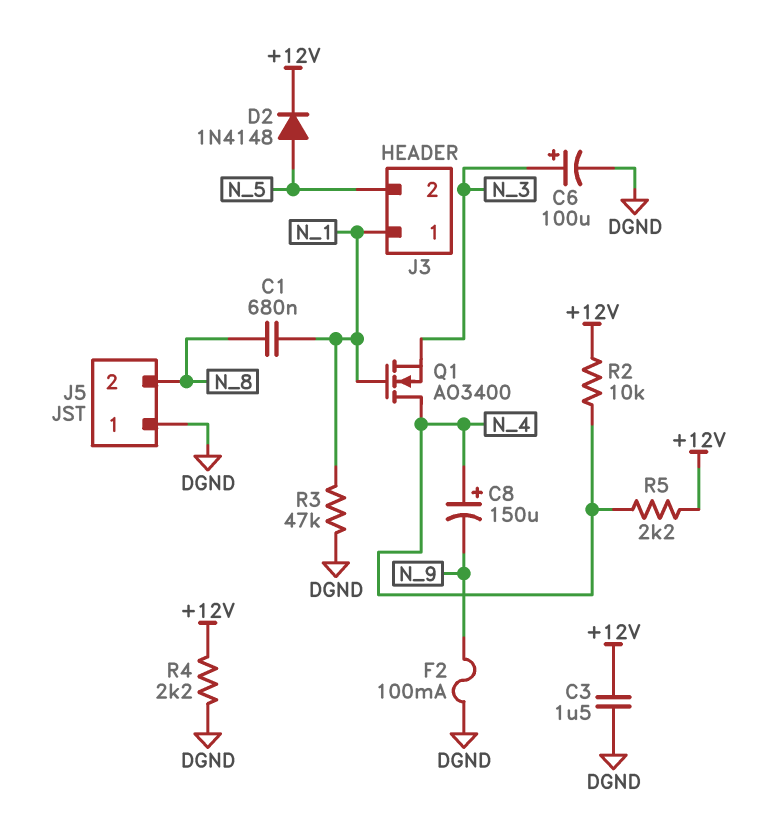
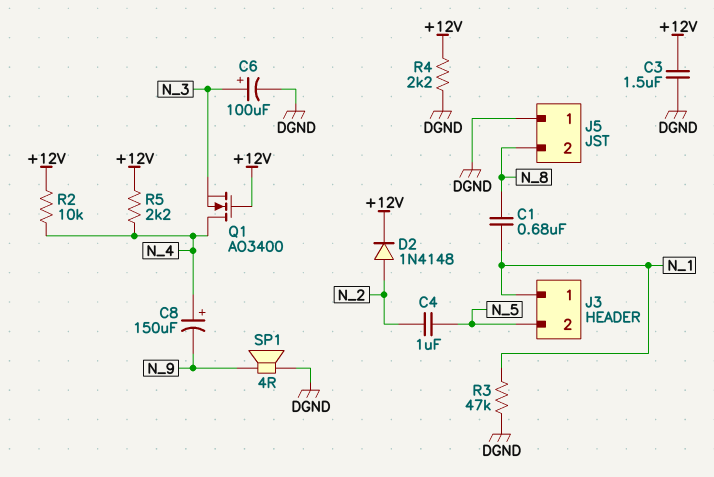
C4: none -> 1uF (N_2, N_5)
D2: diode 1N4148 (A N_5, K +12V) -> diode 1N4148 (A N_2, K +12V)
F2: 100mA (DGND, N_9) -> none
Q1: NMOS AO3400 (G N_1, D N_4, S N_3) -> NMOS AO3400 (G +12V, D N_4, S N_3)
SP1: none -> speaker 4R (DGND, N_9)

